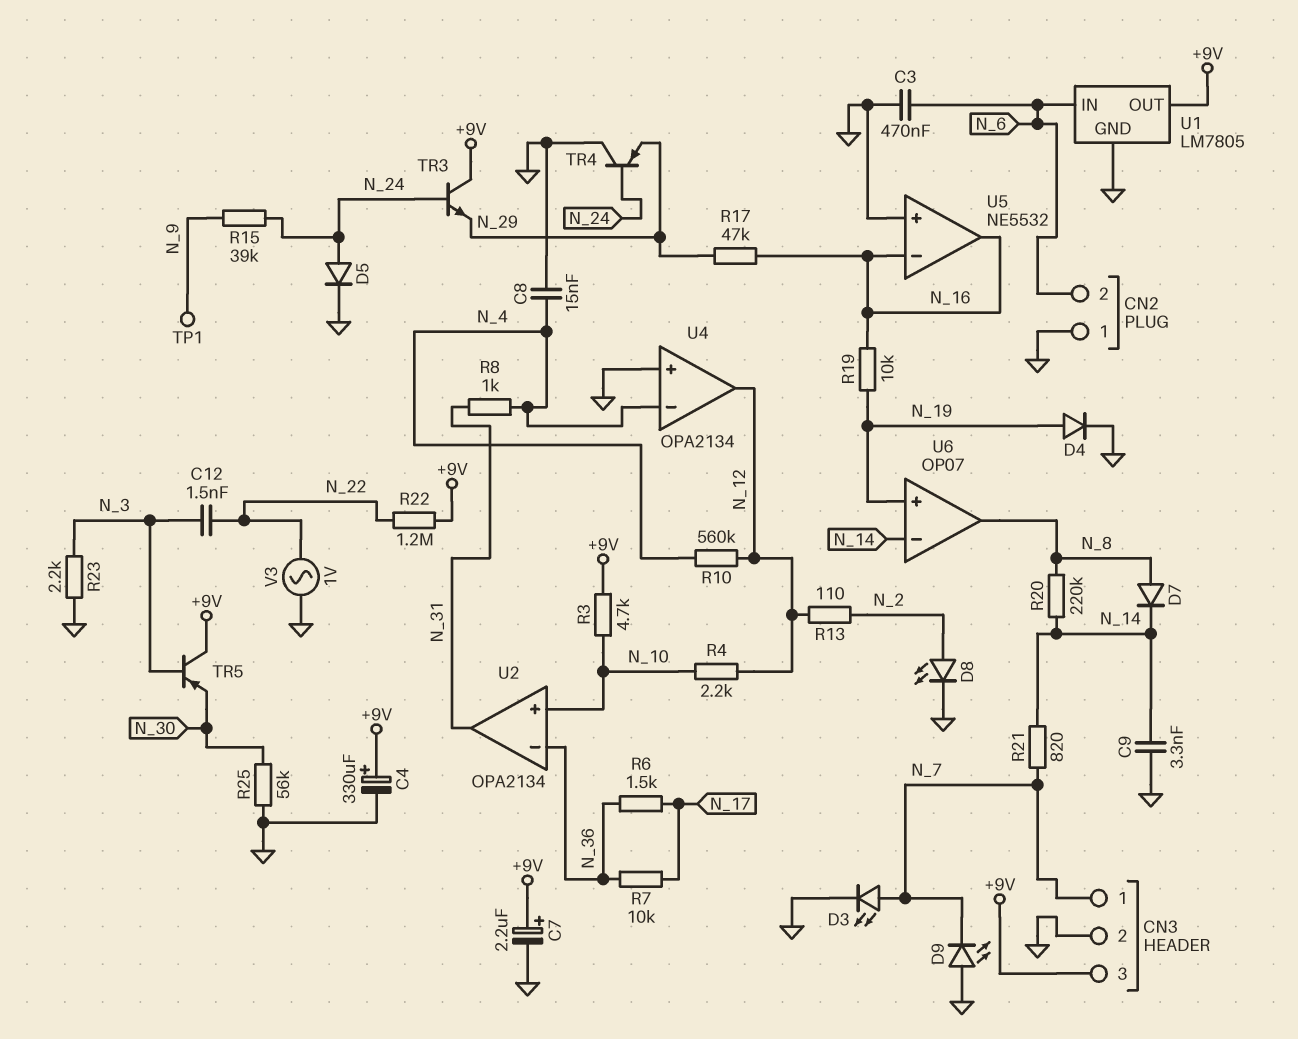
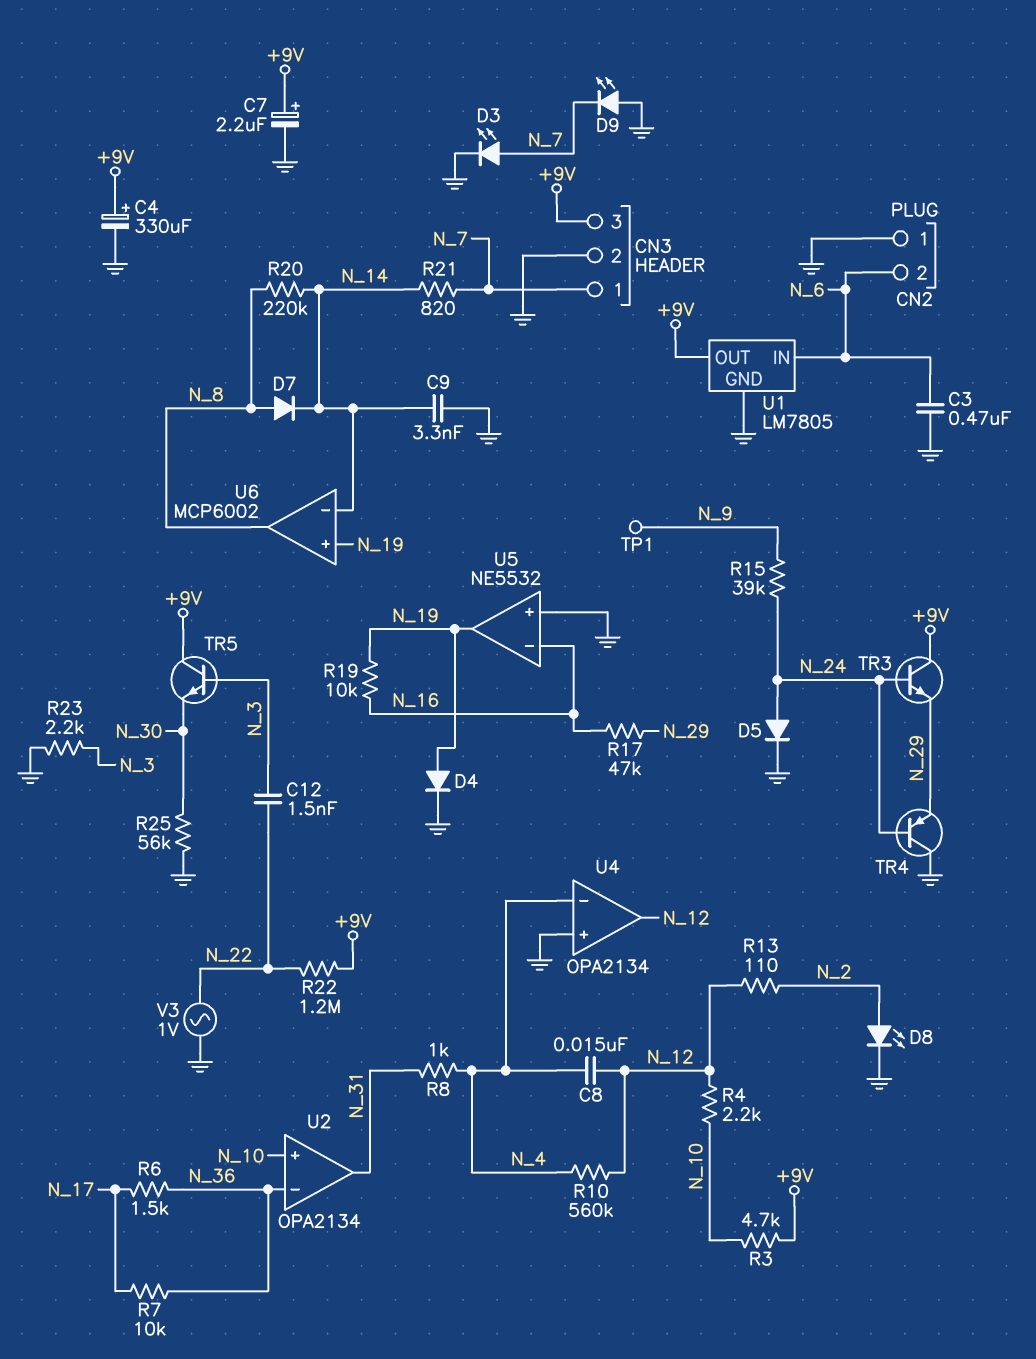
C8: 15nF (GND, N_4) -> 15nF (N_4, N_12)
TR5: PNP (B N_3, C +9V, E N_30) -> NPN (B N_3, C +9V, E N_30)
U5 pin out: N_16 -> N_19
U6: OP07 -> MCP6002

